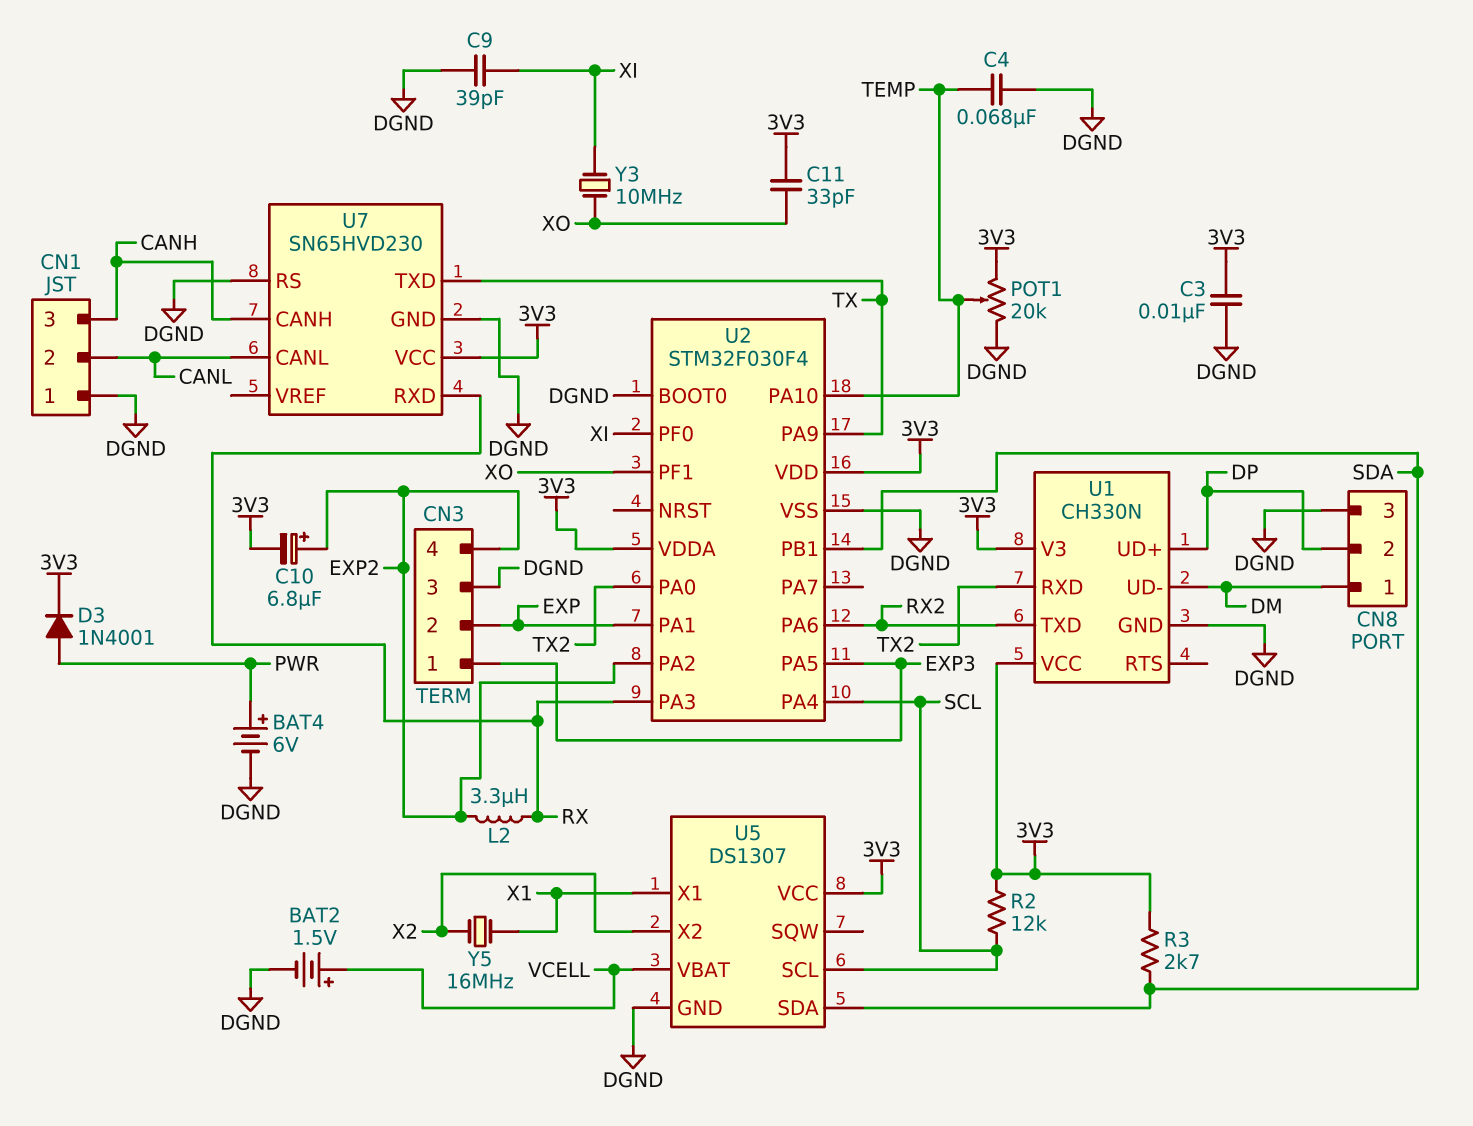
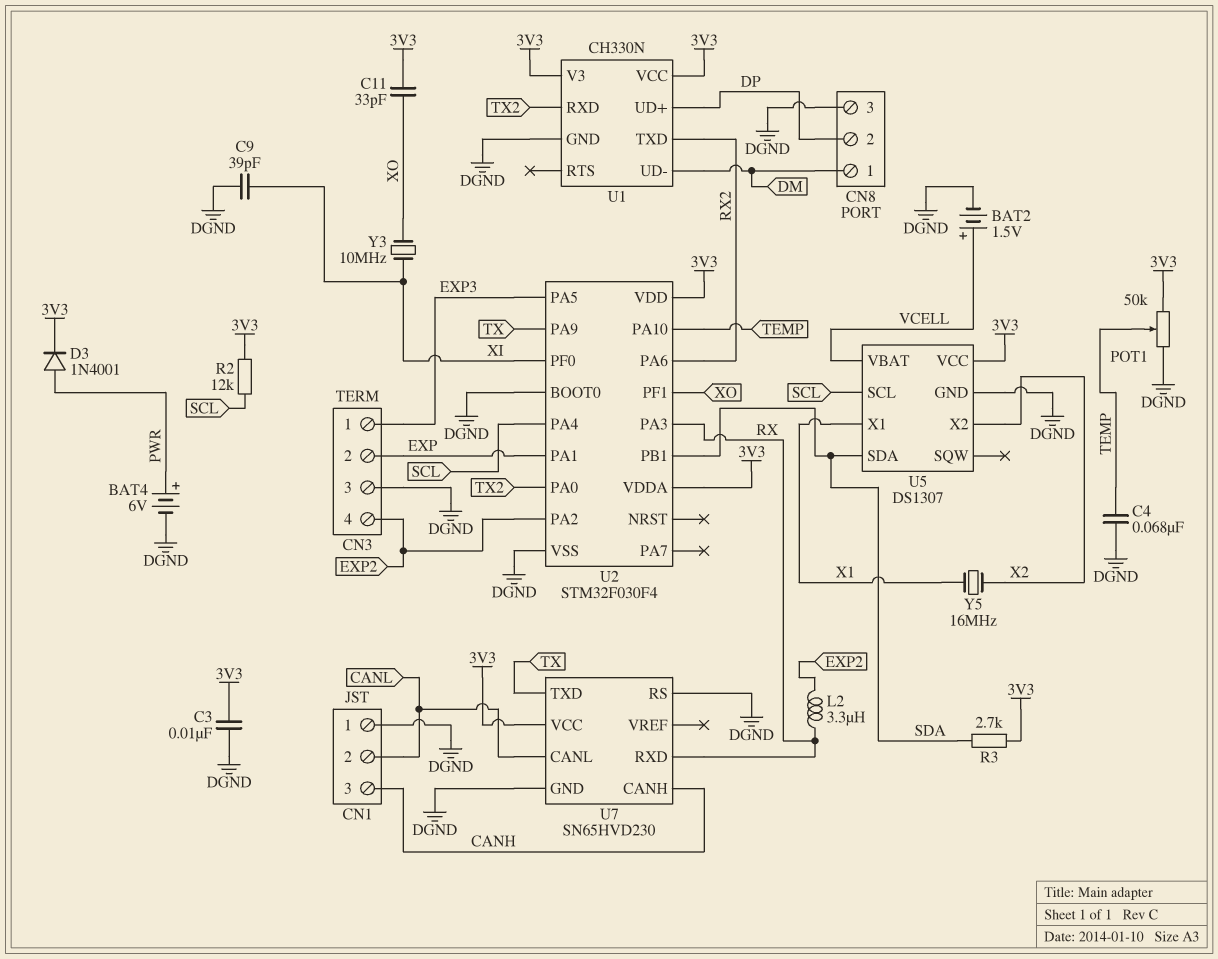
C10: 6.8uF (plus EXP2, minus 3V3) -> none
POT1: 20k (3V3, DGND, wiper TEMP) -> 50k (3V3, DGND, wiper TEMP)

